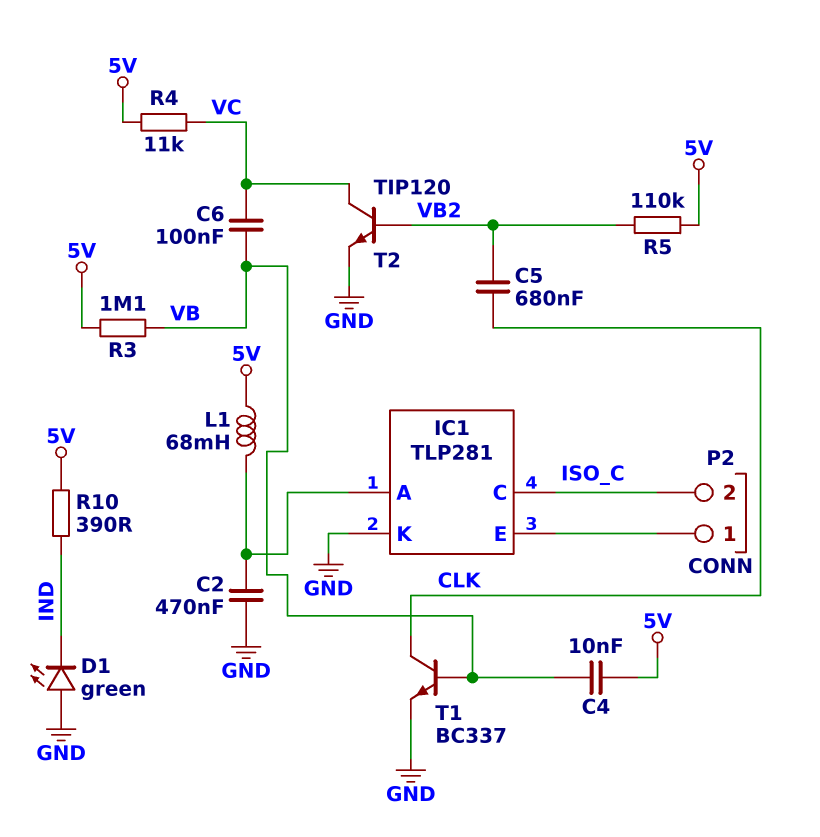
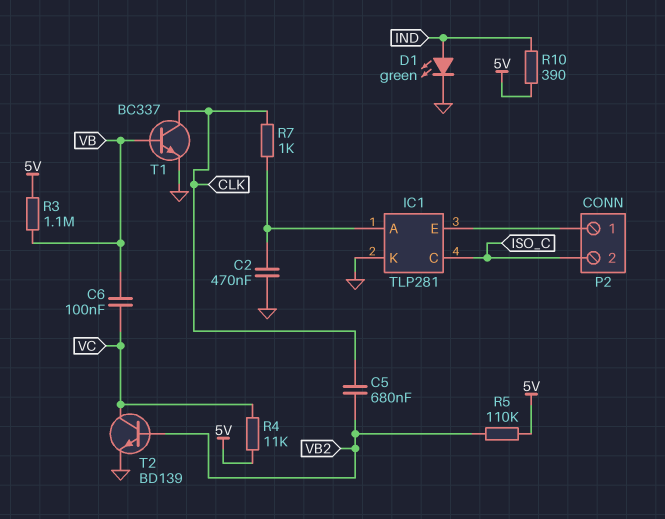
C4: 10nF (5V, VB) -> none
D1: LED green (A GND, K IND) -> LED green (A IND, K GND)
L1: 68mH (5V, IC1/A) -> none
R7: none -> 1k (CLK, IC1/A)
T2: NPN TIP120 (B VB2, C VC, E GND) -> NPN BD139 (B VB2, C VC, E GND)

